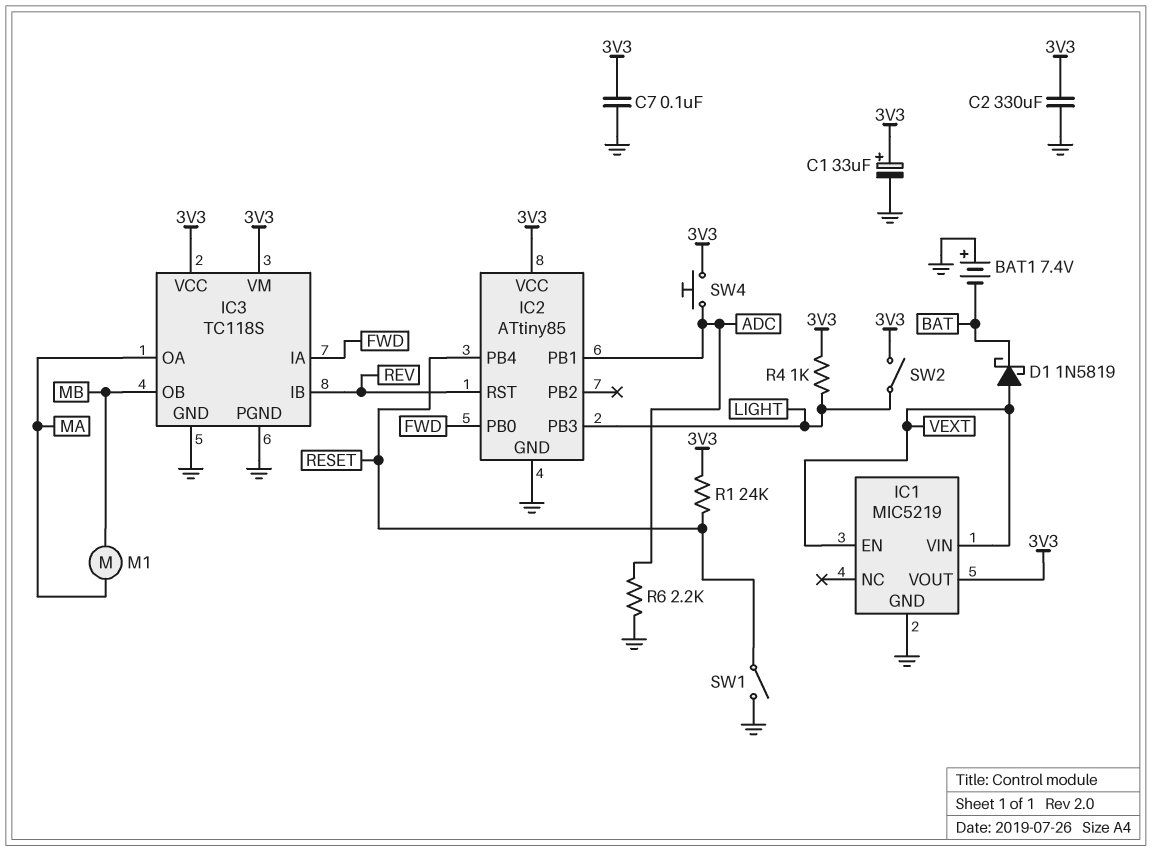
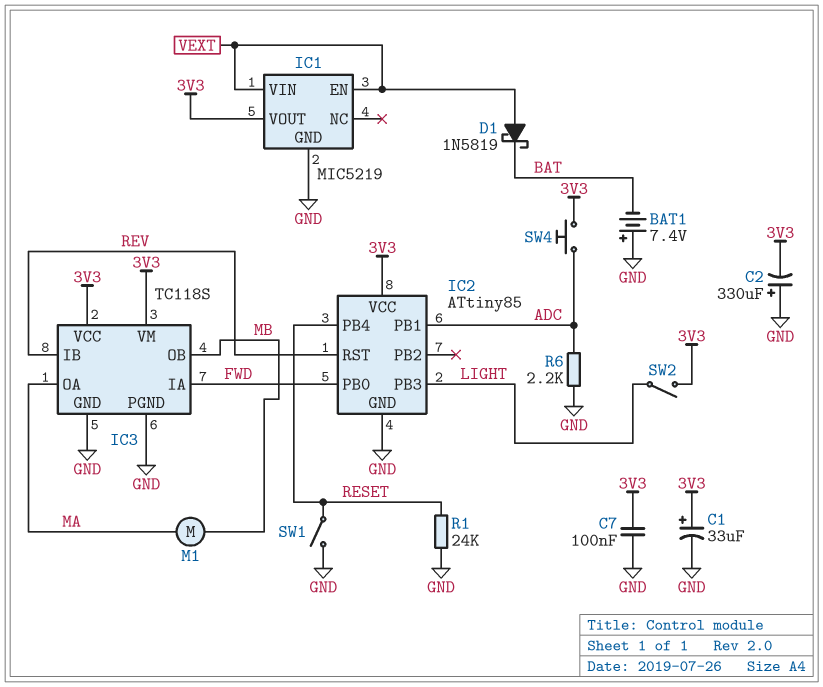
C2: 330uF (3V3, GND) -> 330uF (plus GND, minus 3V3)
R1: 24k (3V3, RESET) -> 24k (GND, RESET)
R4: 1k (3V3, LIGHT) -> none

